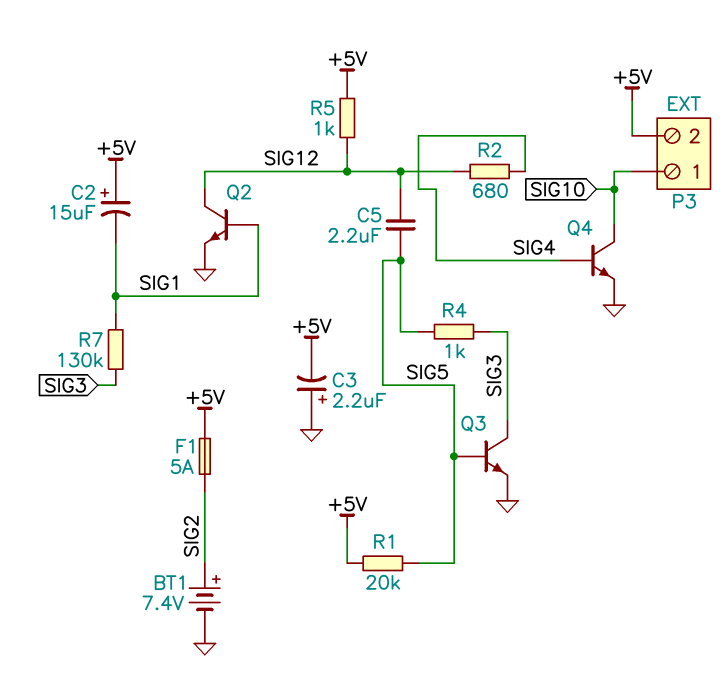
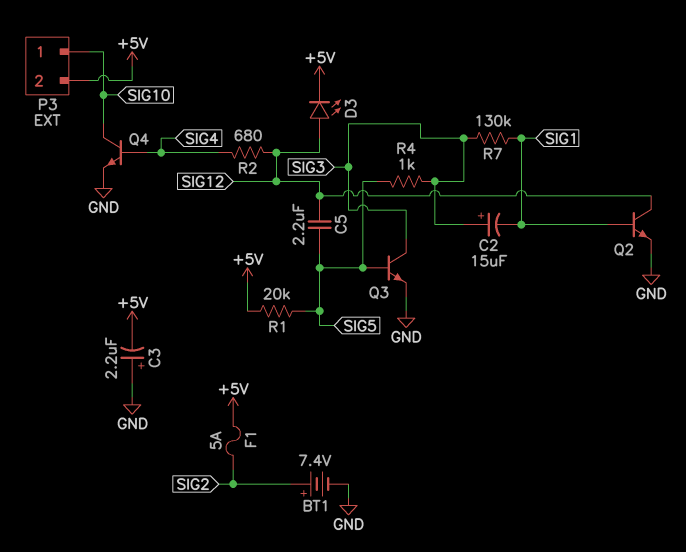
C2: 15uF (plus +5V, minus SIG1) -> 15uF (plus SIG3, minus SIG1)
D3: none -> LED (A SIG12, K +5V)
R5: 1k (+5V, SIG12) -> none

